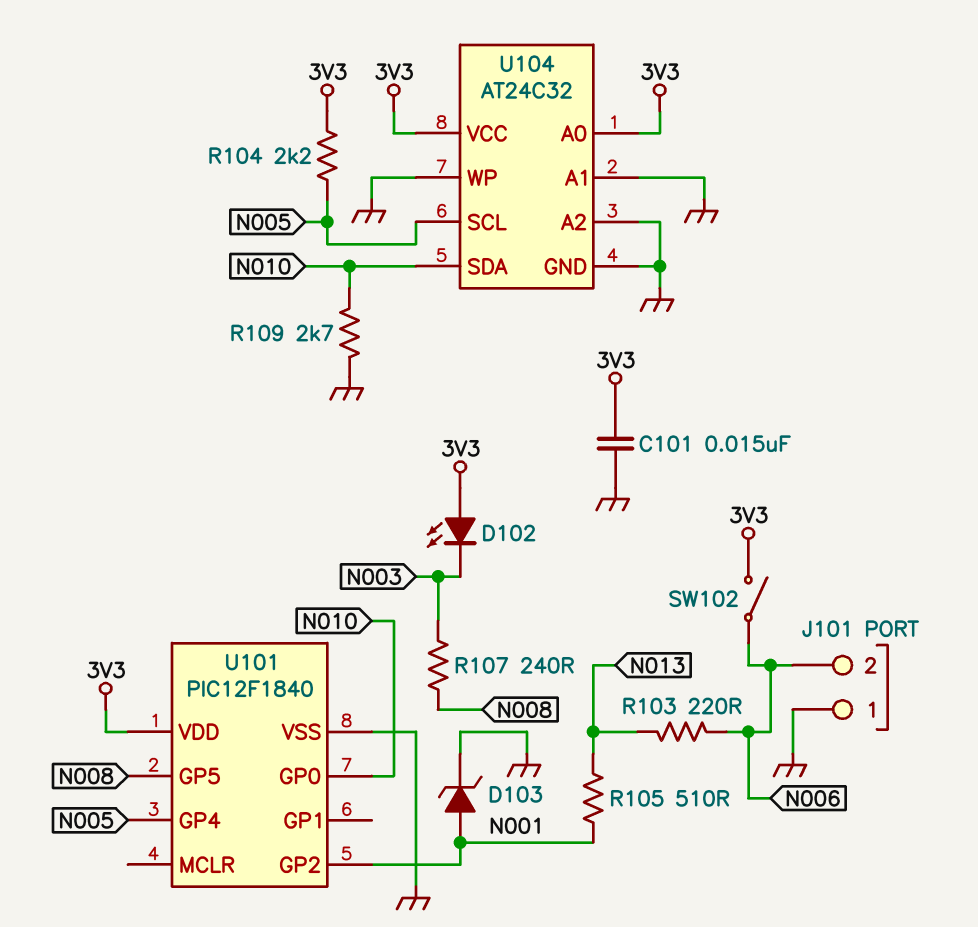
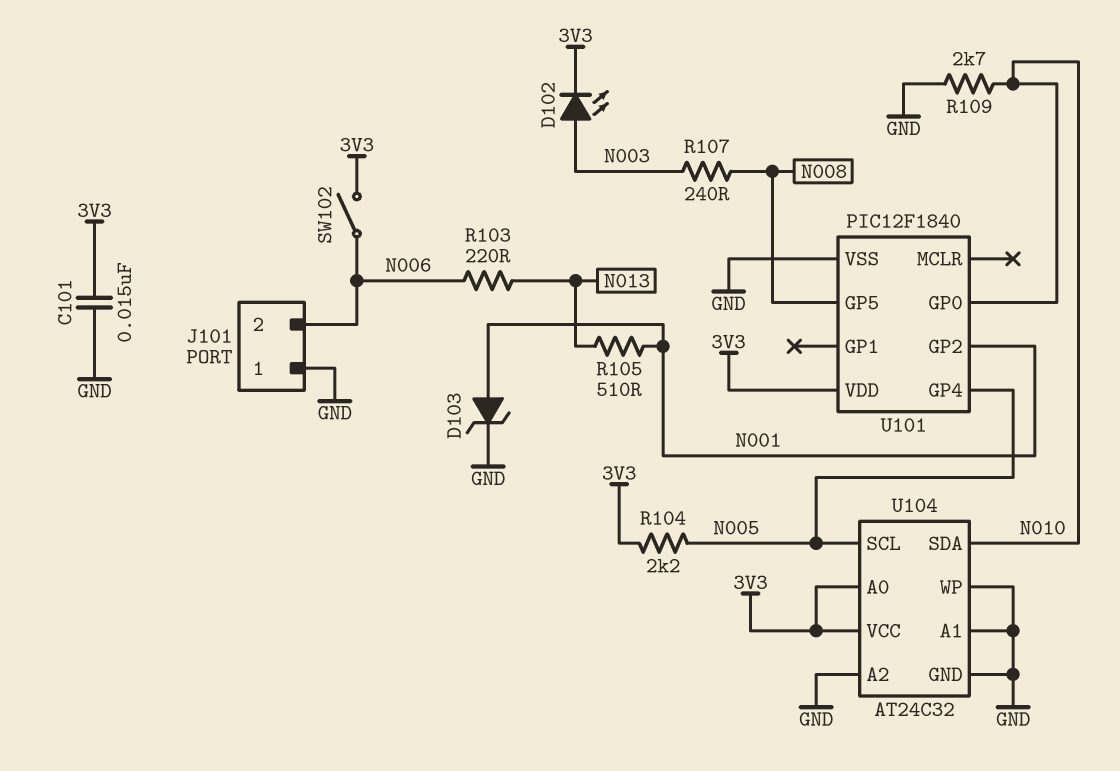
D102: LED (A 3V3, K N003) -> LED (A N003, K 3V3)

